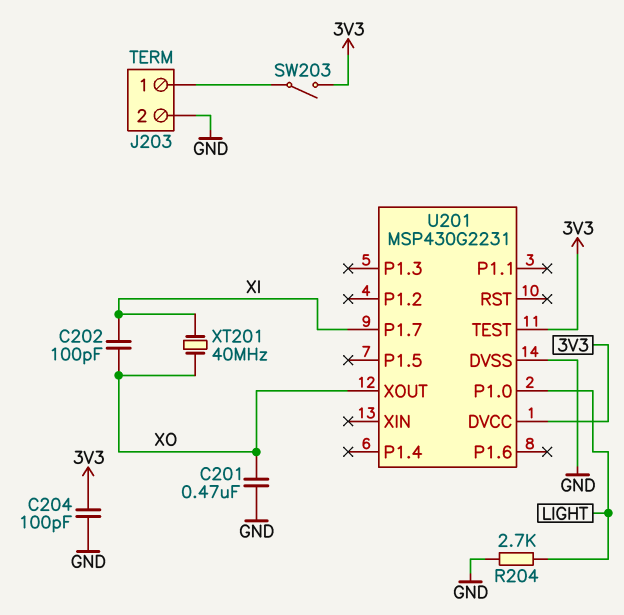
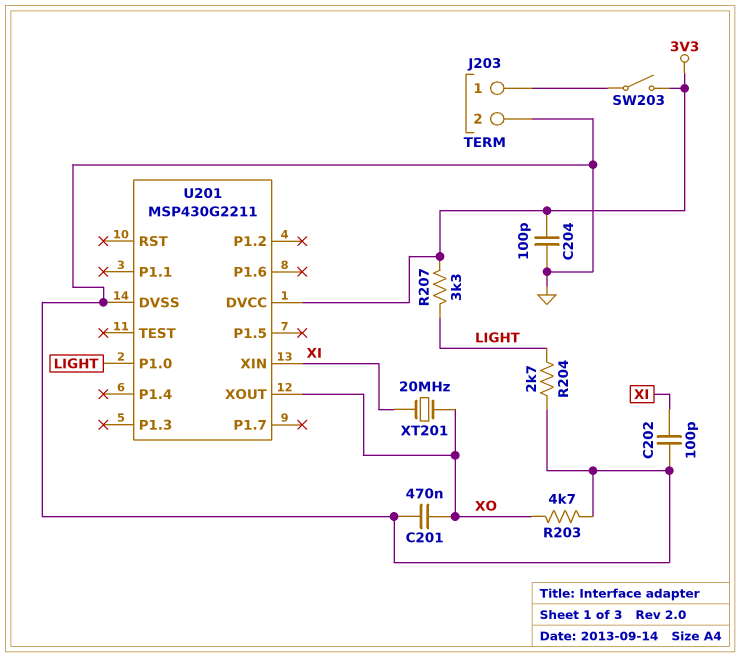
C202: 100pF (XI, XO) -> 100pF (GND, XI)
R203: none -> 4.7k (GND, XO)
R207: none -> 3.3k (3V3, LIGHT)
U201: MSP430G2231 -> MSP430G2211
U201 pin P1.7: XI -> none
U201 pin TEST: 3V3 -> none
U201 pin XIN: none -> XI
XT201: 40MHz (XI, XO) -> 20MHz (XI, XO)

